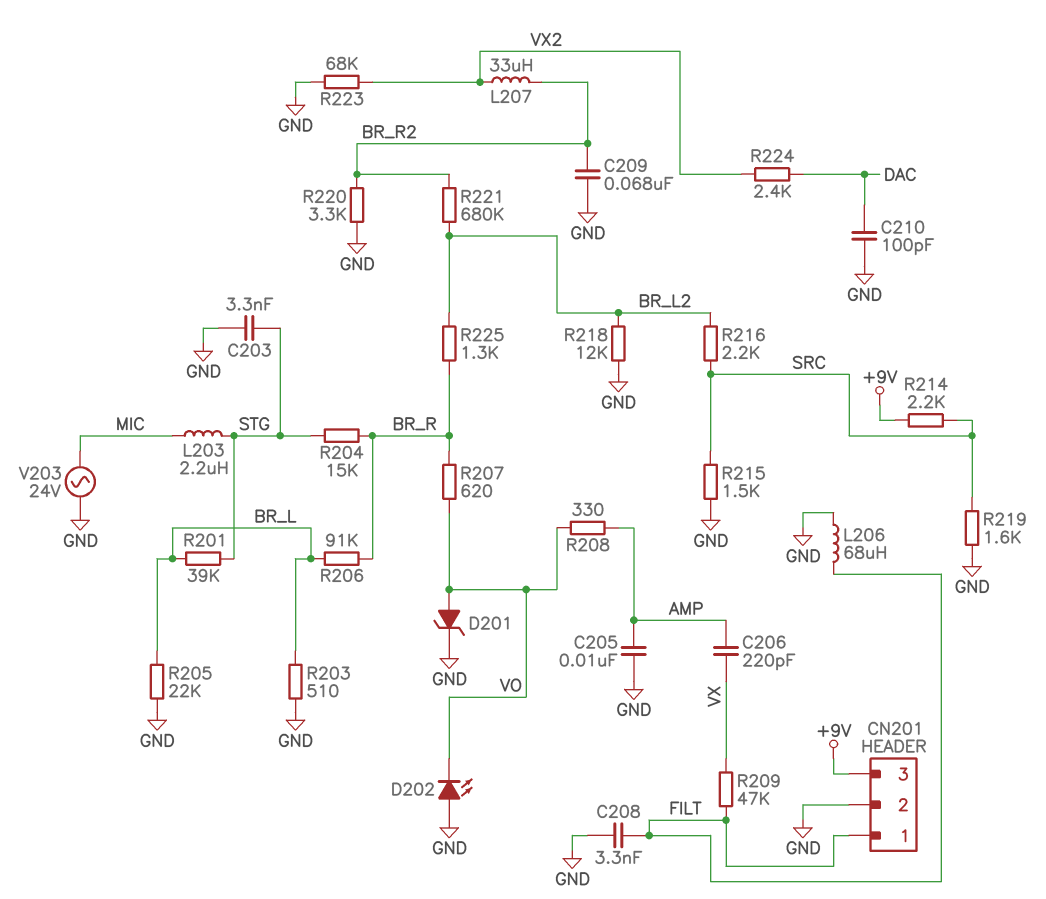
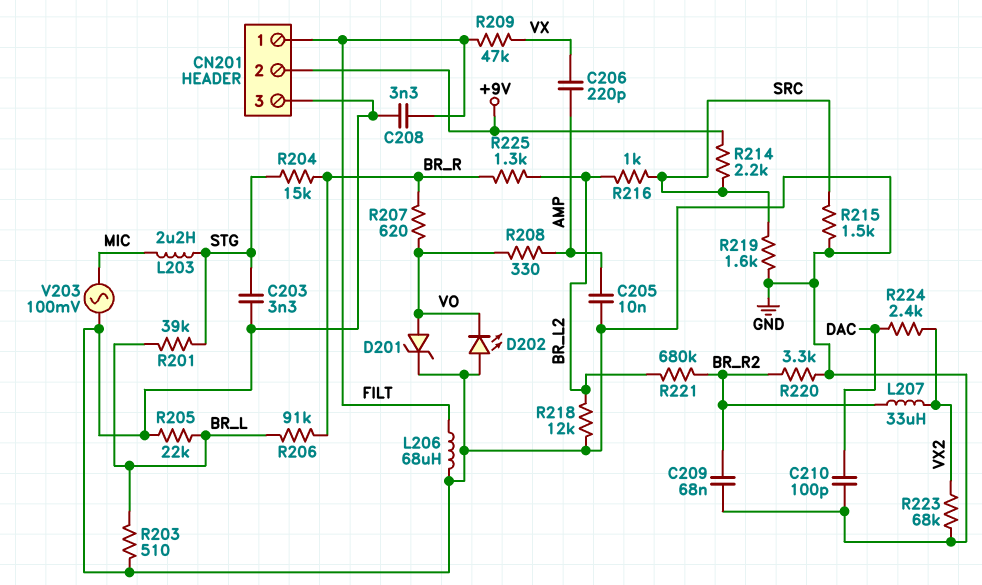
CN201 pin 2: GND -> +9V
CN201 pin 3: +9V -> GND
R216: 2.2k (BR_L2, SRC) -> 1k (BR_L2, SRC)
V203: AC 24V (GND, MIC) -> AC 100mV (GND, MIC)

